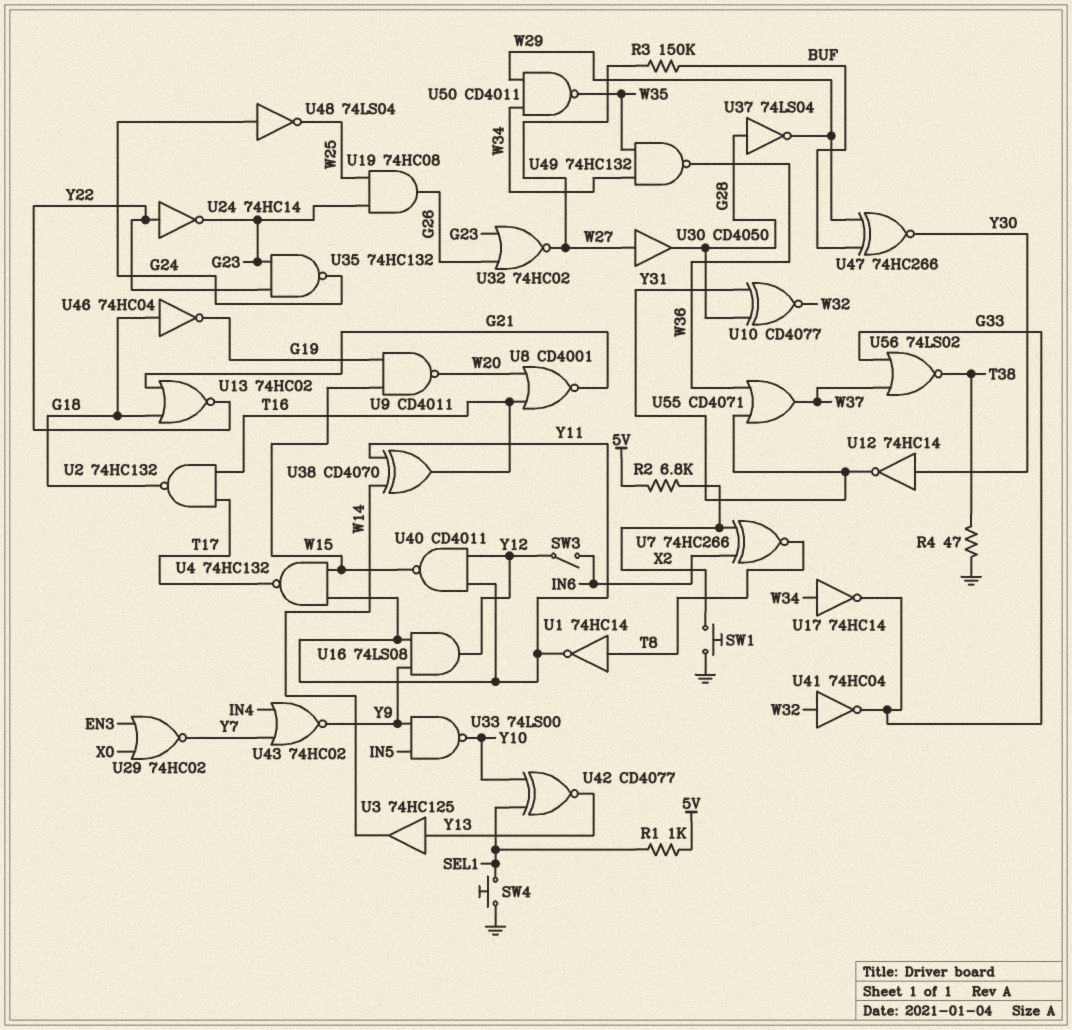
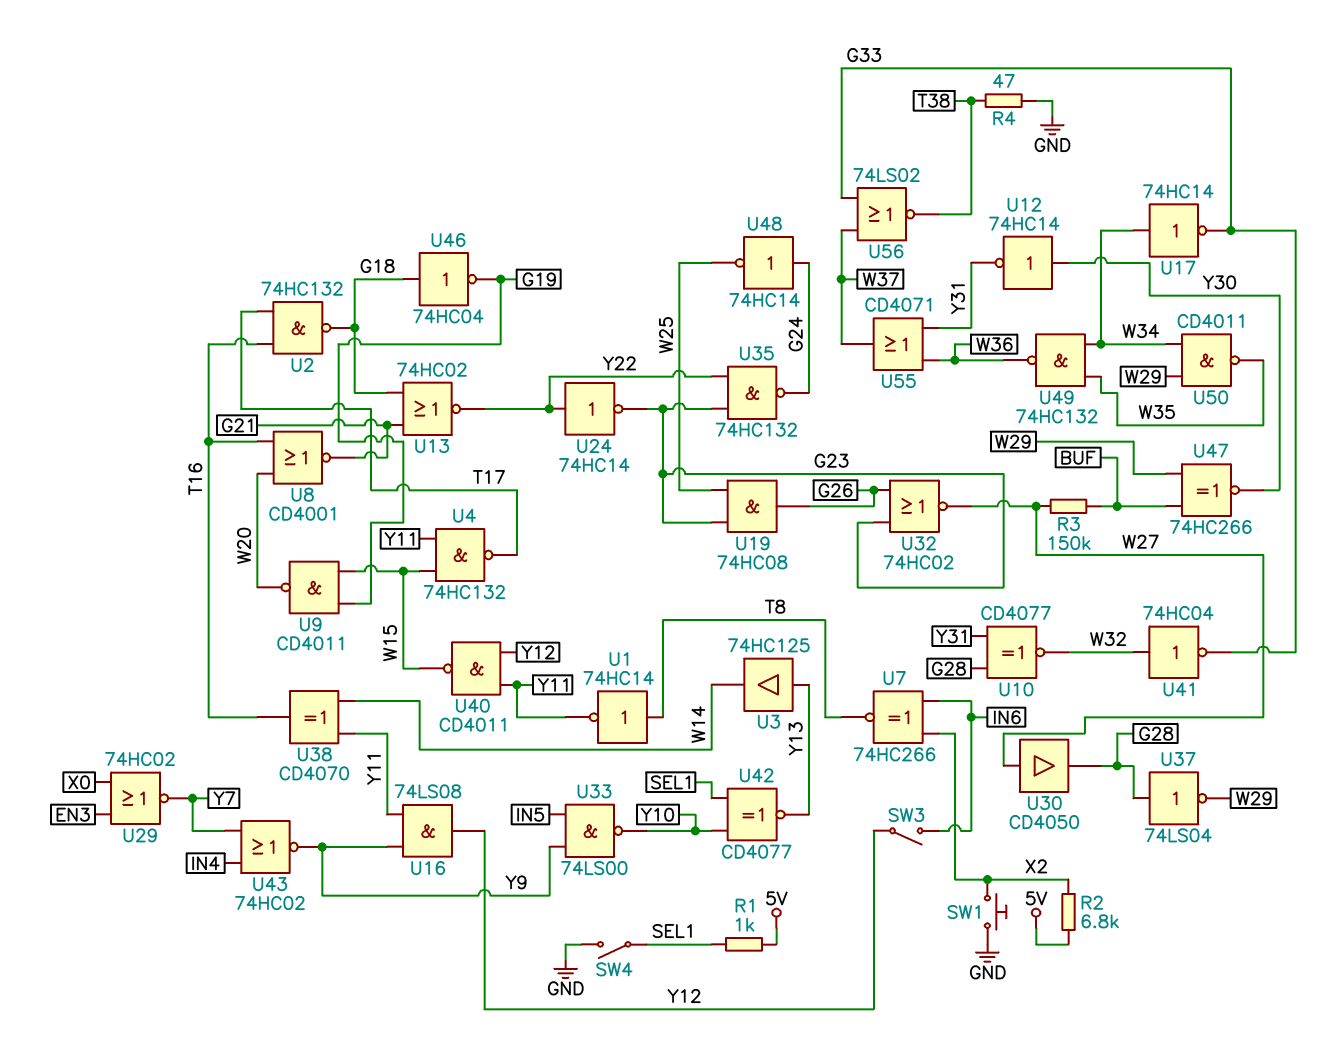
SW4: button (GND, SEL1) -> switch (GND, SEL1)
U48: NOT 74LS04 (in G24, out W25) -> NOT 74HC14 (in G24, out W25)

